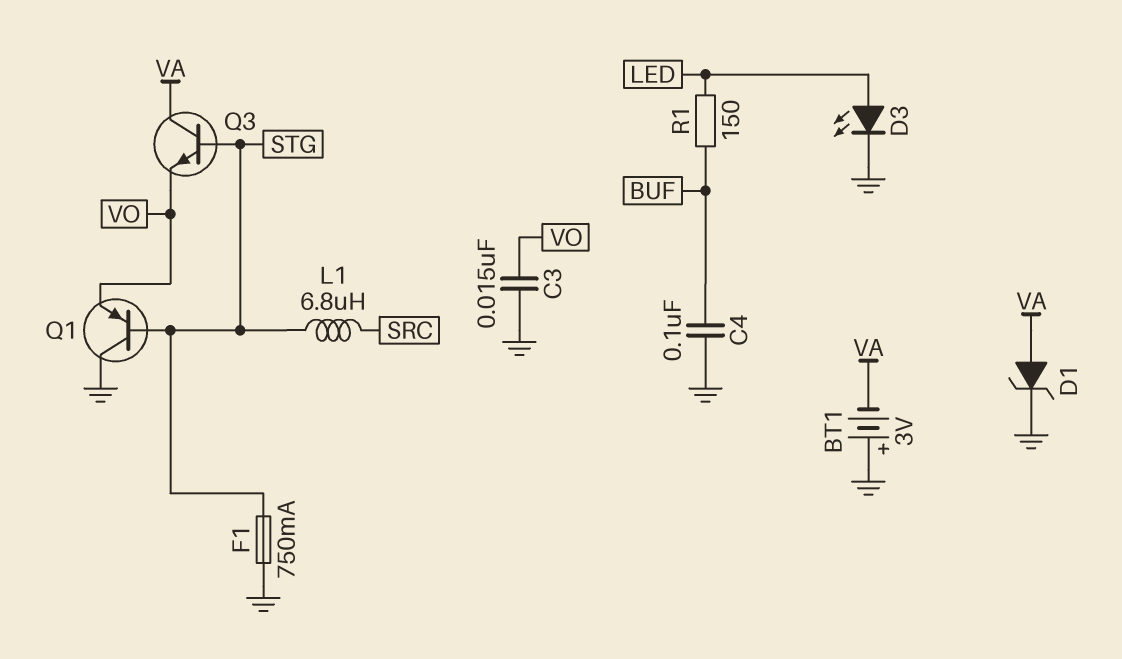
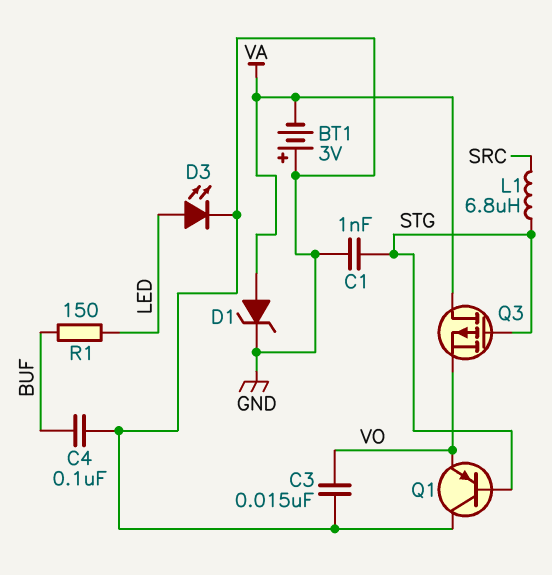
C1: none -> 1nF (GND, STG)
F1: 750mA (GND, STG) -> none
Q3: NPN (B STG, C VA, E VO) -> PMOS (G STG, D VA, S VO)

